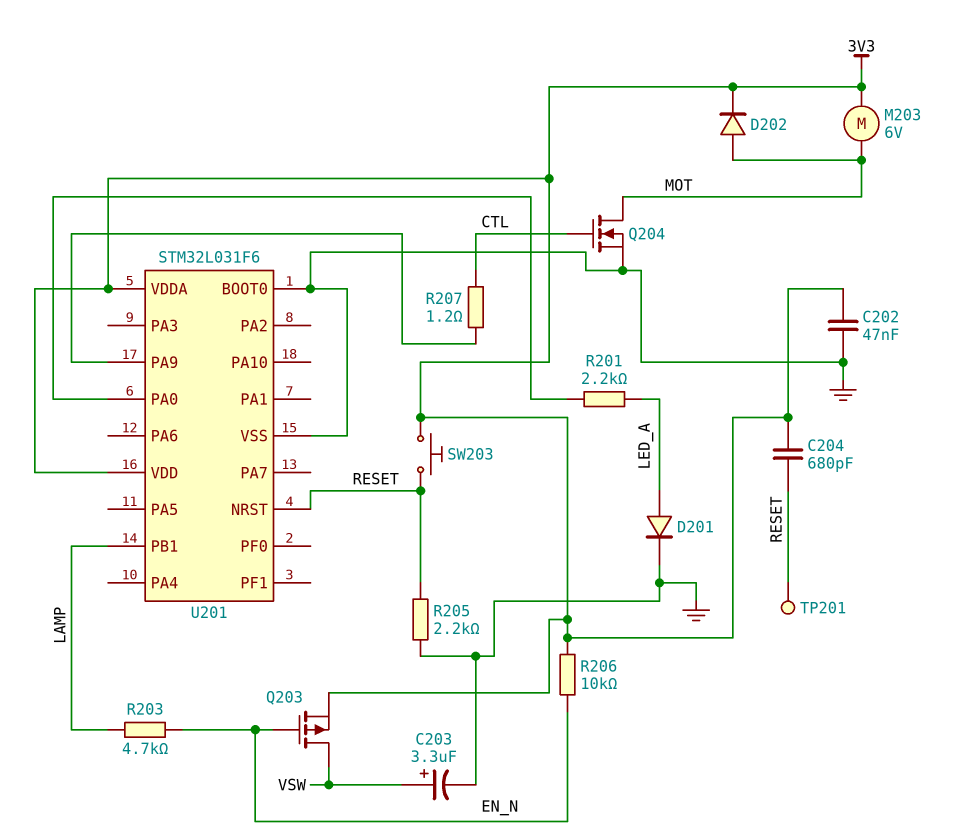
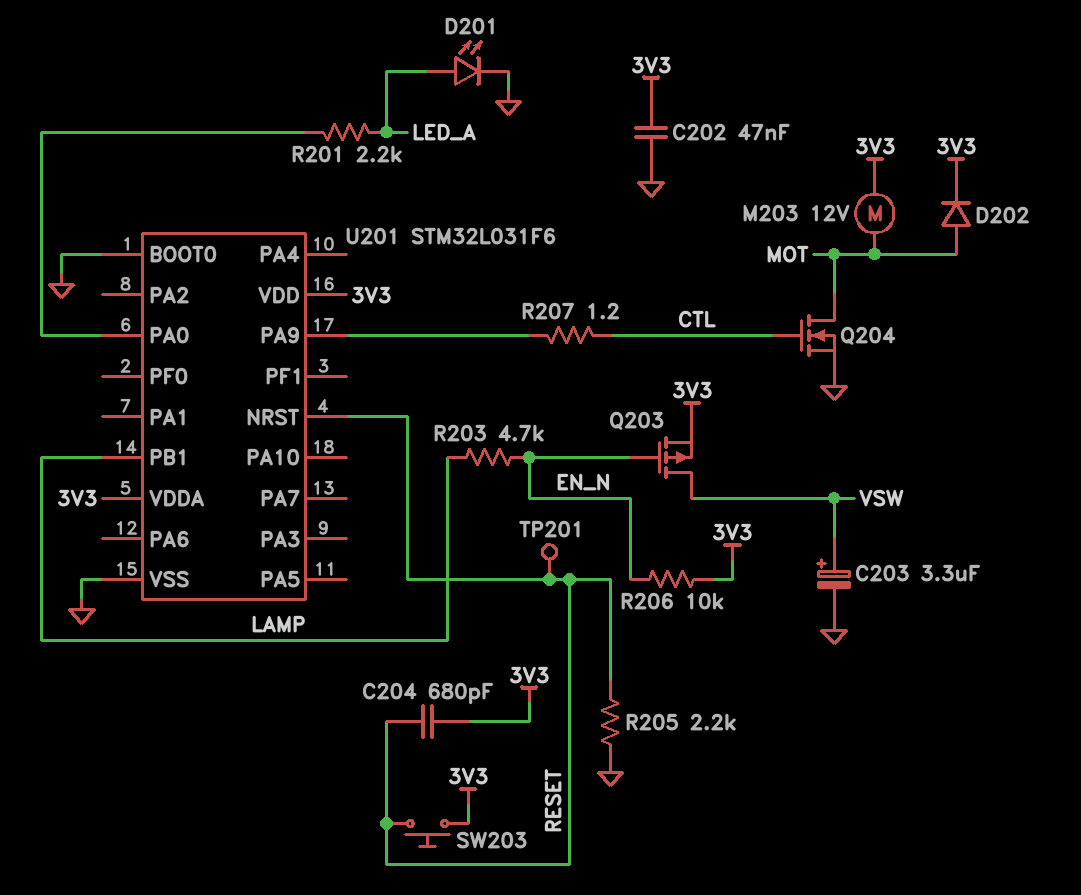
D201: diode (A LED_A, K GND) -> LED (A LED_A, K GND)
M203: motor 6V (3V3, MOT) -> motor 12V (3V3, MOT)

